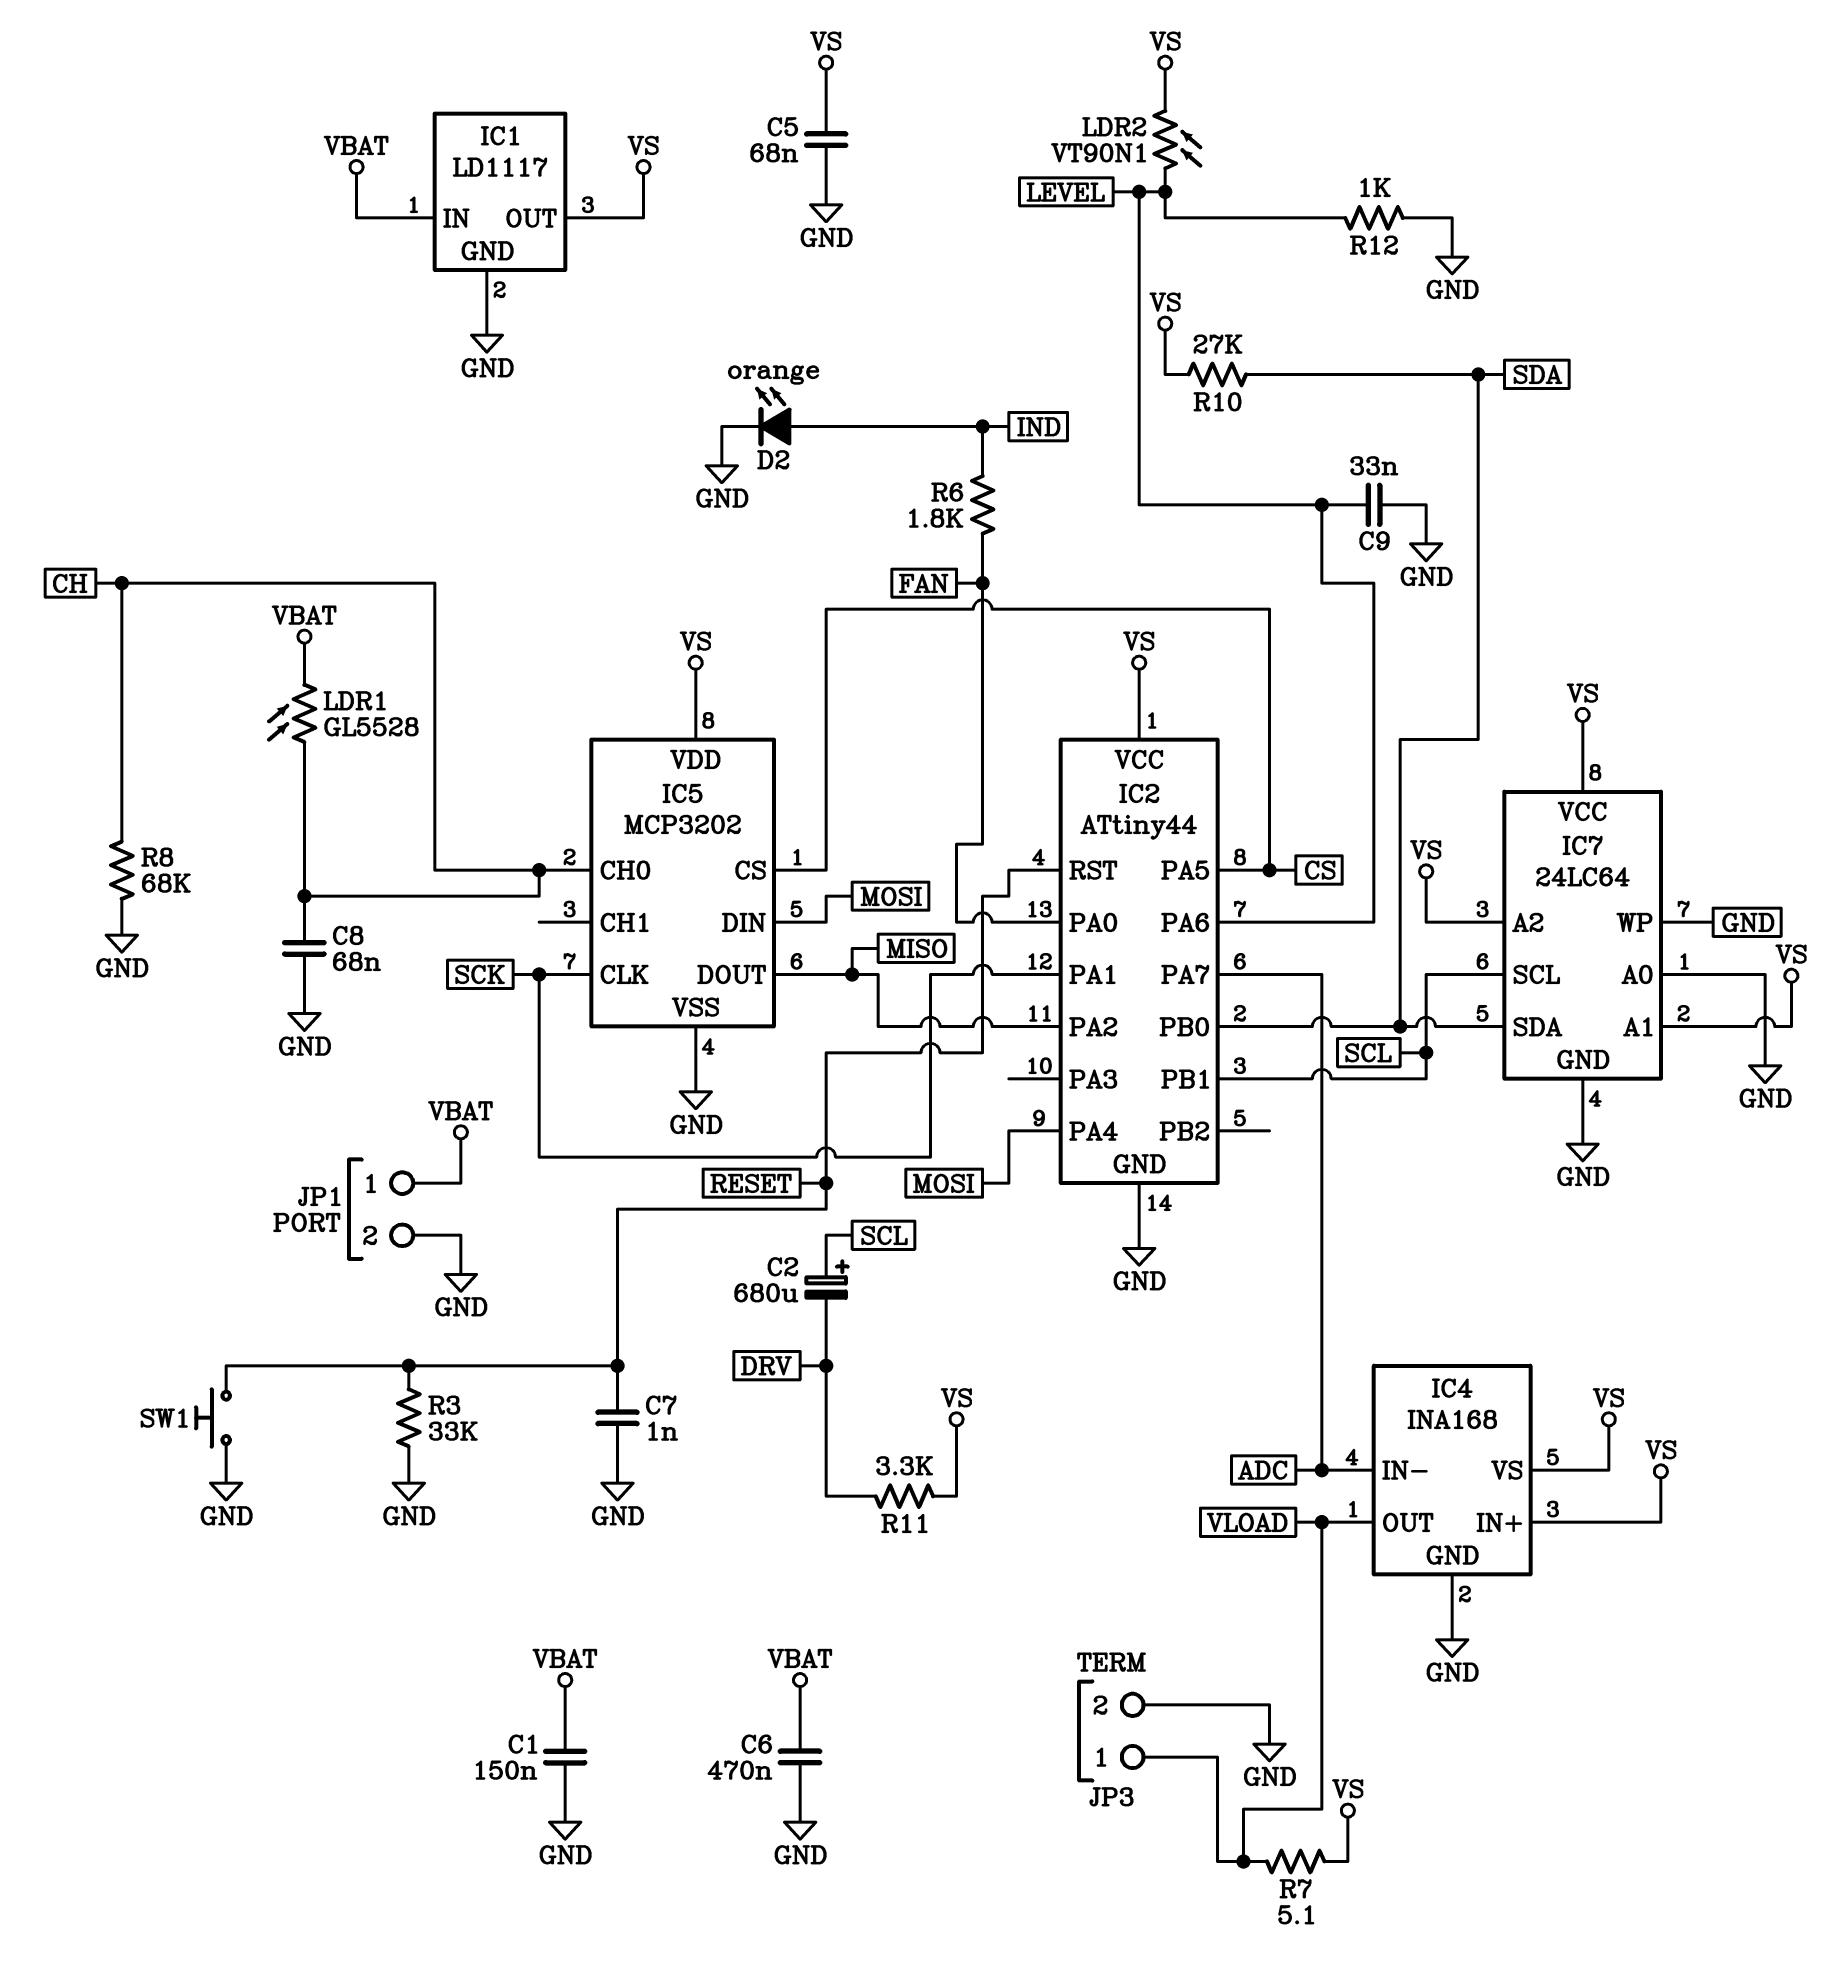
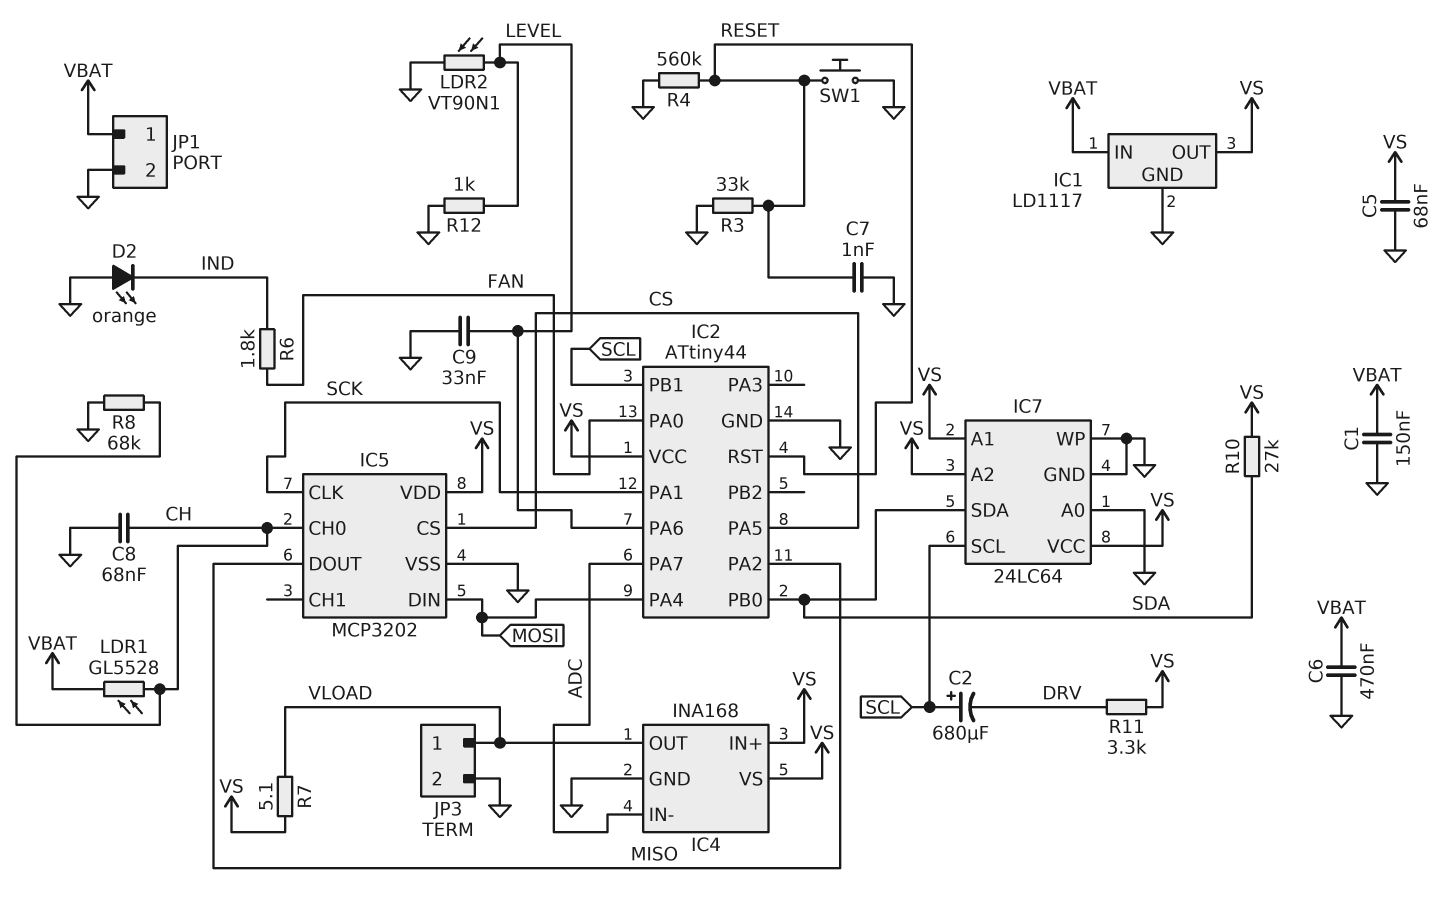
D2: LED orange (A IND, K GND) -> LED orange (A GND, K IND)
LDR2: VT90N1 (LEVEL, VS) -> VT90N1 (GND, LEVEL)
R4: none -> 560k (GND, RESET)

